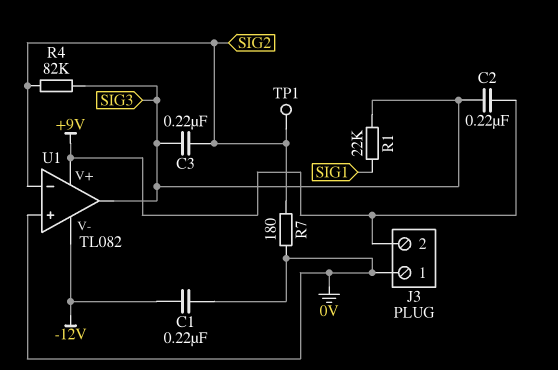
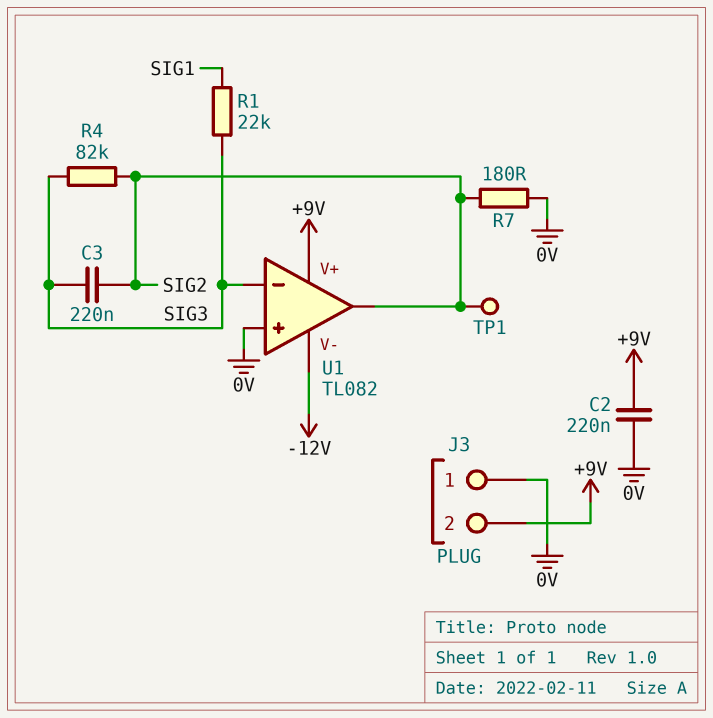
C1: 220nF (-12V, 0V) -> none
C2: 220nF (+9V, SIG3) -> 220nF (+9V, 0V)
U1 pin in-: SIG2 -> SIG3
U1 pin out: SIG3 -> SIG2

